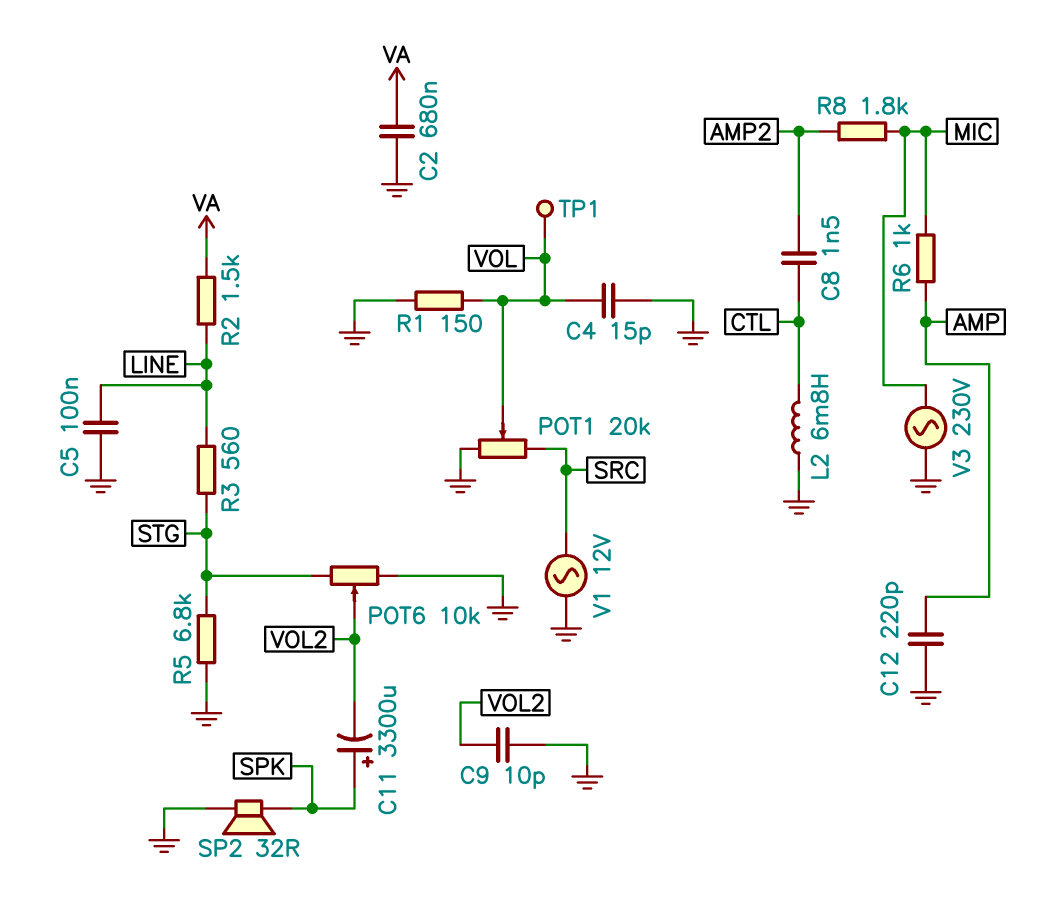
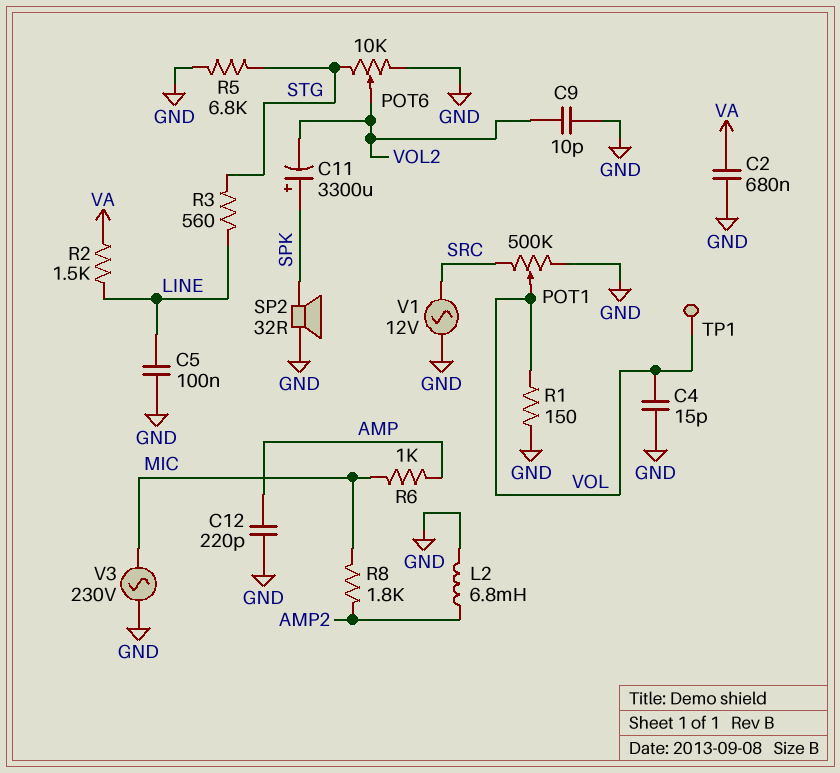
C8: 1.5nF (AMP2, CTL) -> none
L2: 6.8mH (CTL, GND) -> 6.8mH (AMP2, GND)
POT1: 20k (GND, SRC, wiper VOL) -> 500k (GND, SRC, wiper VOL)

